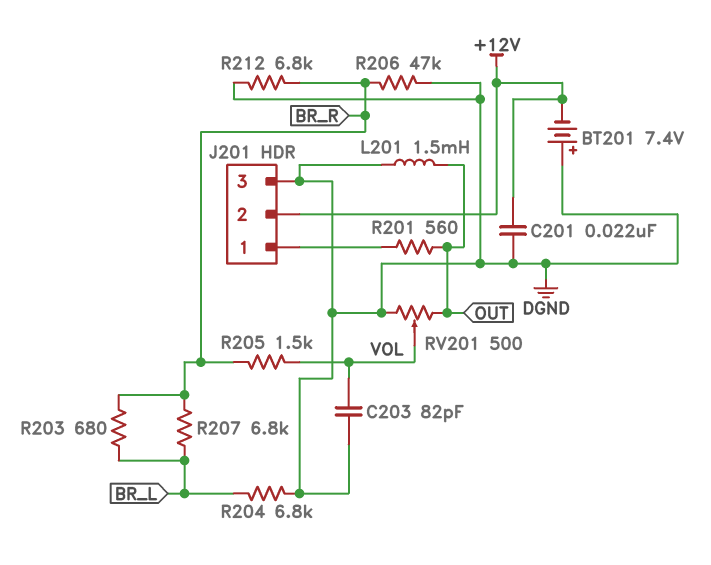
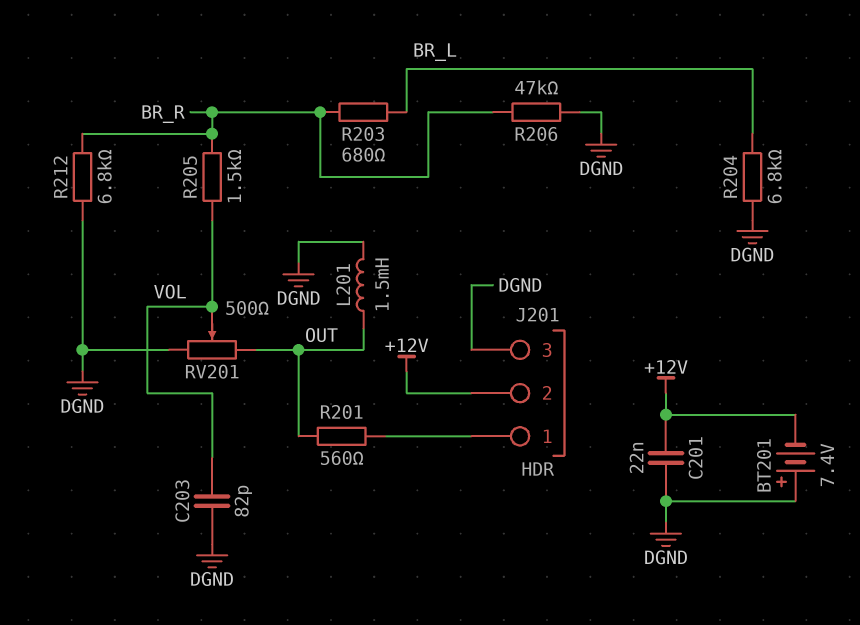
R207: 6.8k (BR_L, BR_R) -> none

